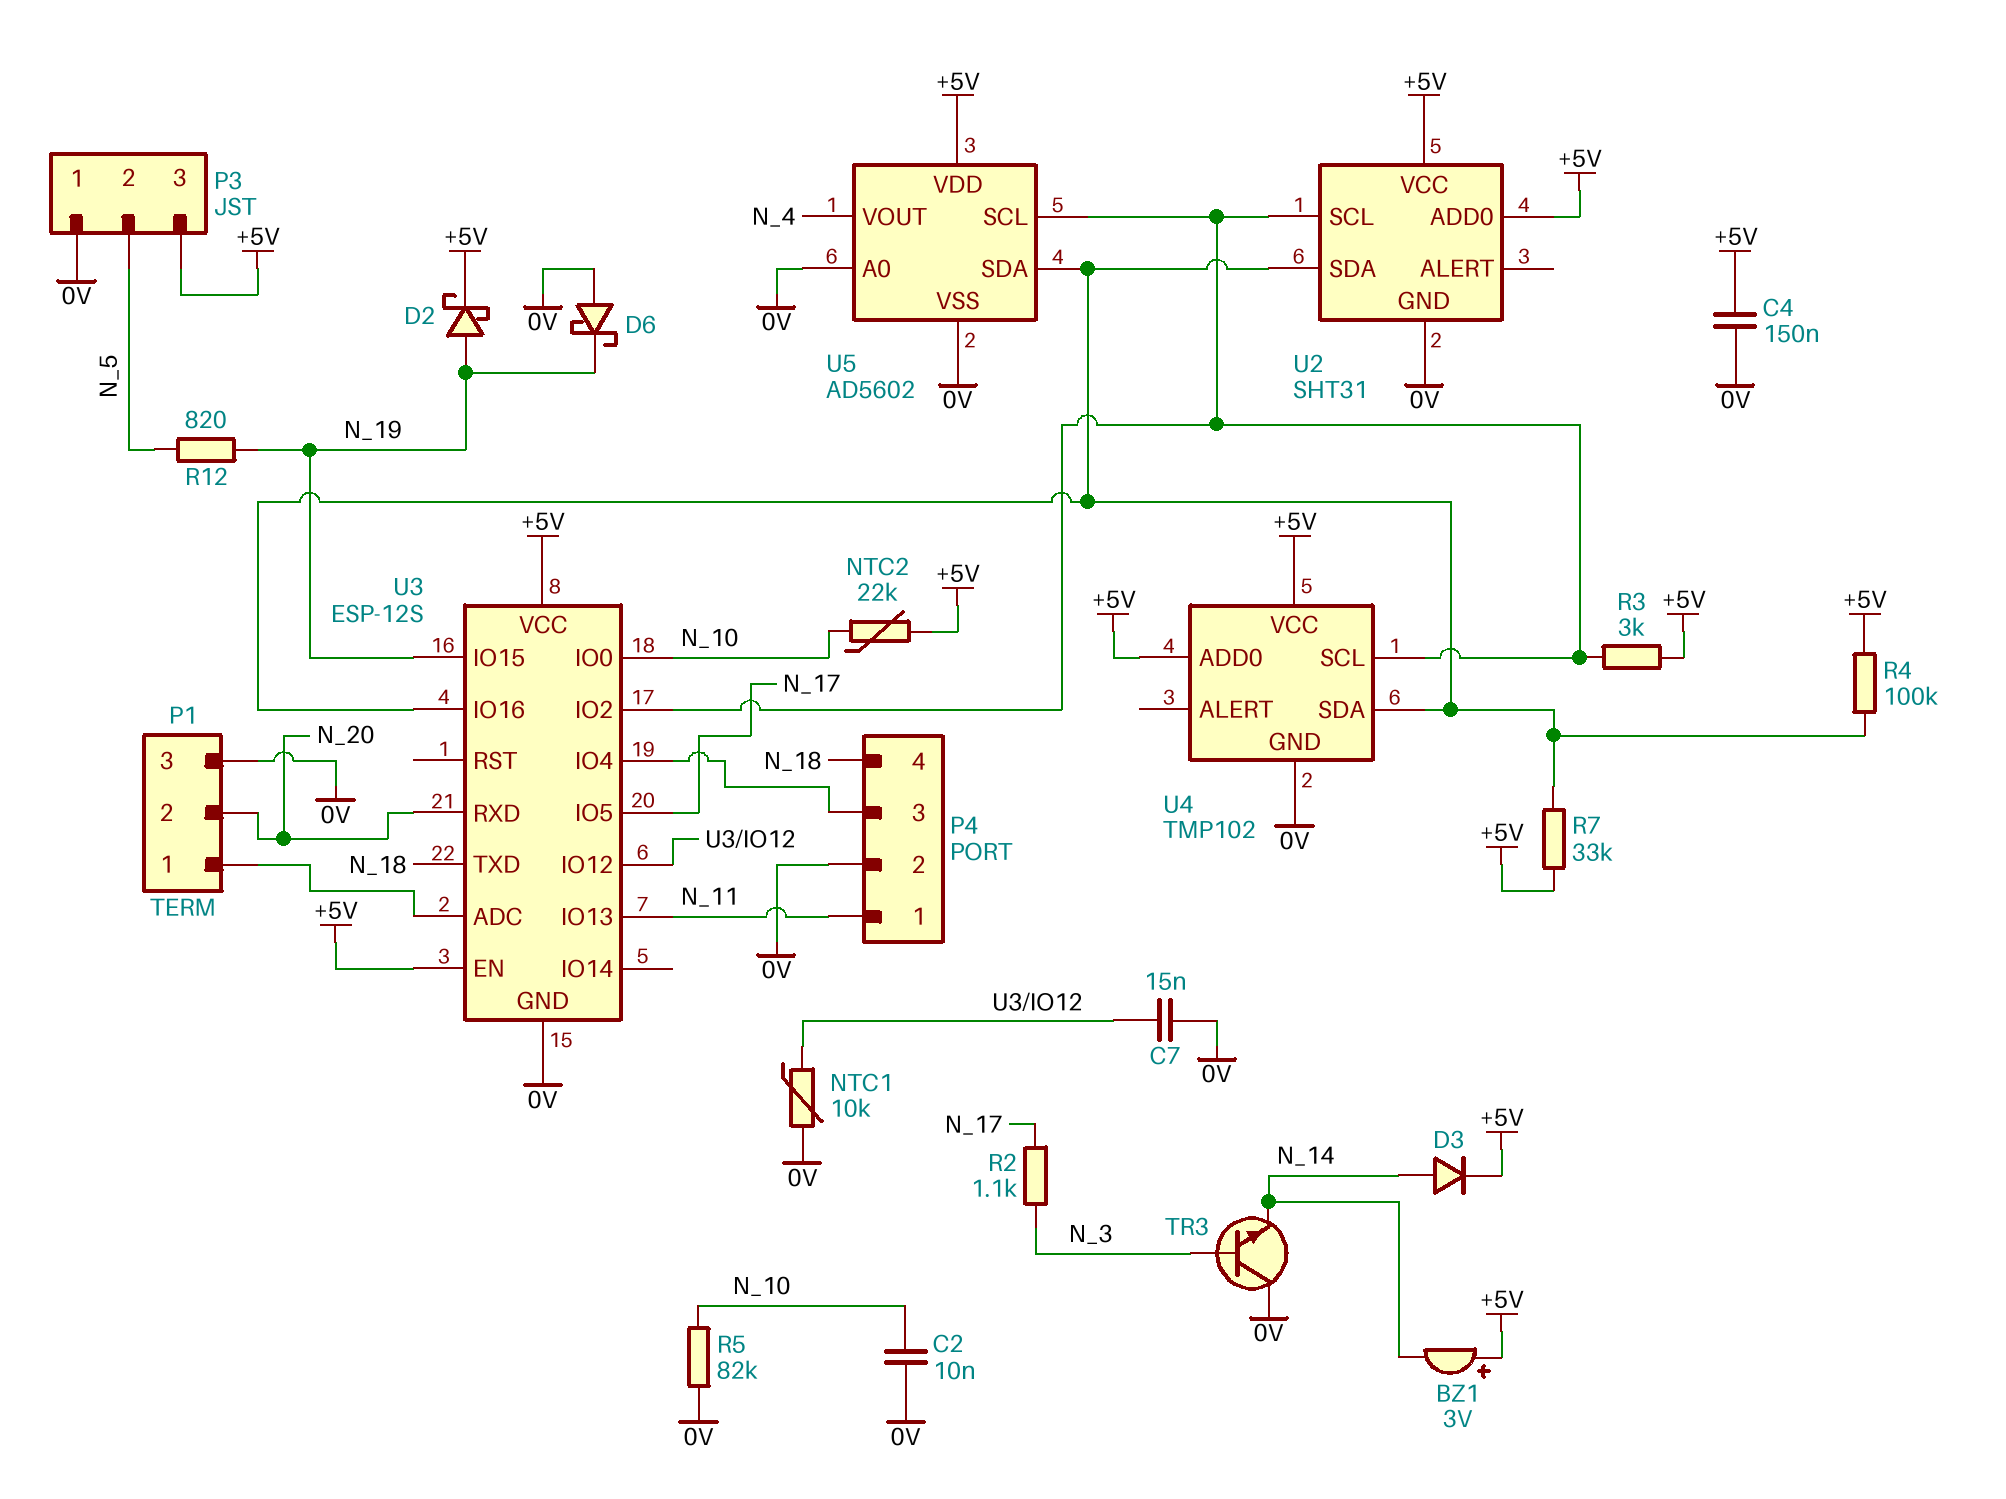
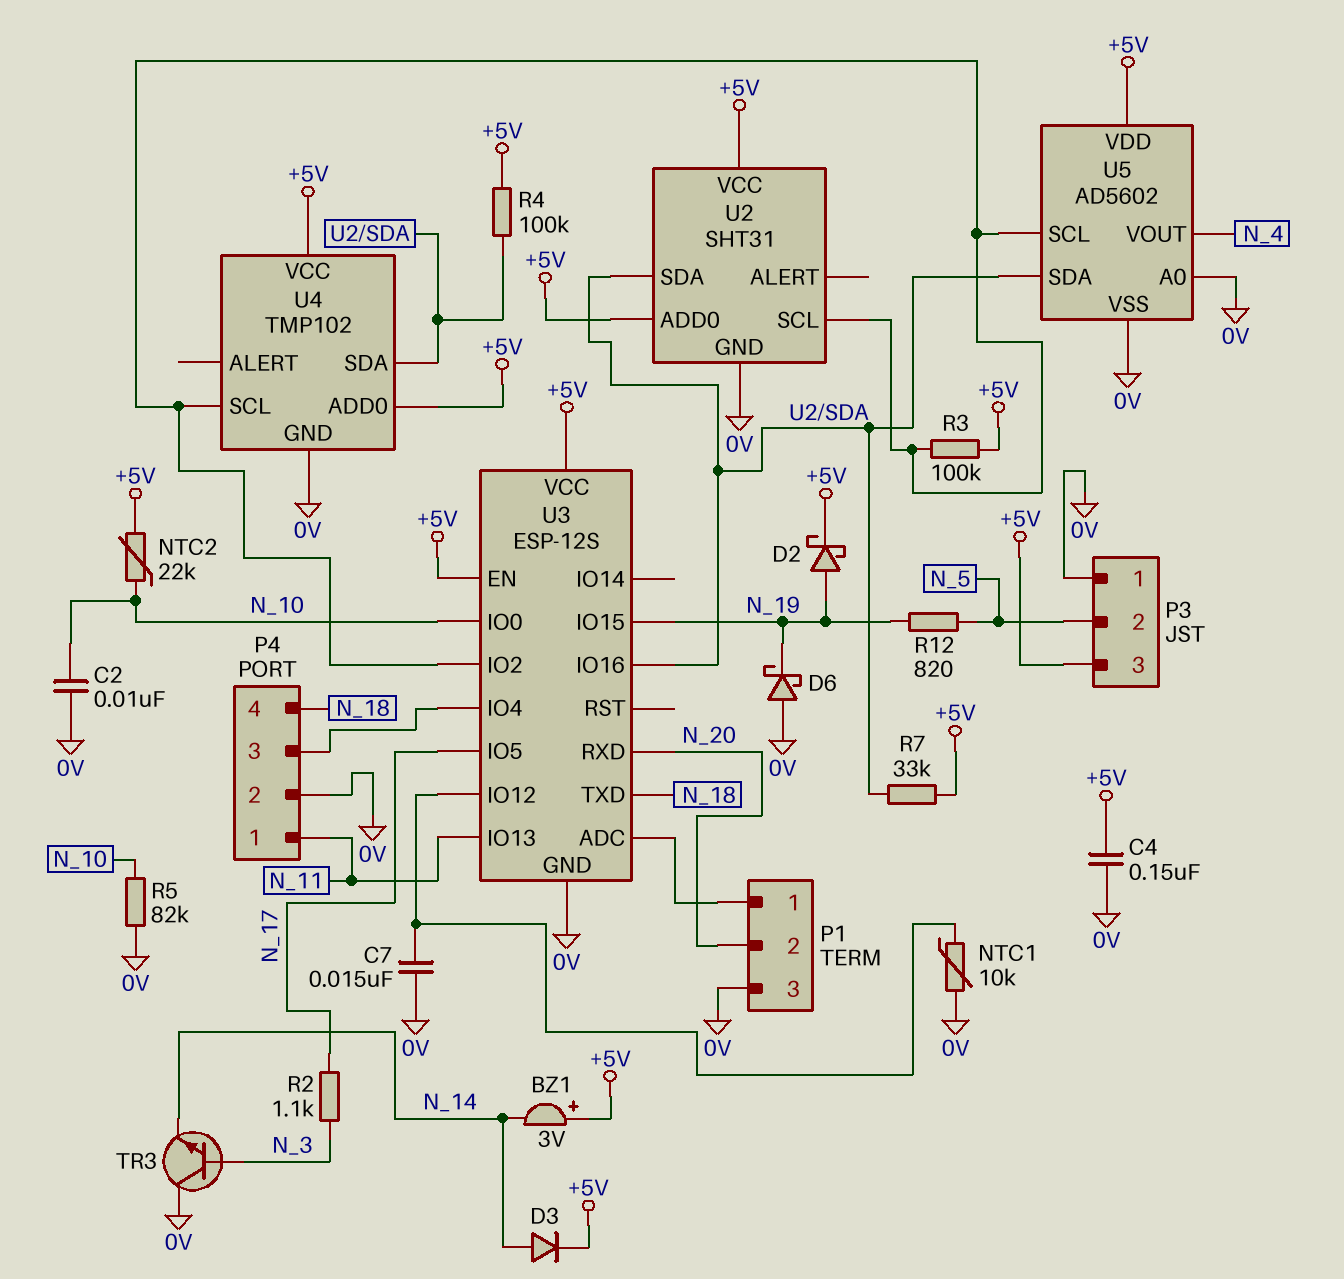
R3: 3k (+5V, U2/SCL) -> 100k (+5V, U2/SCL)

